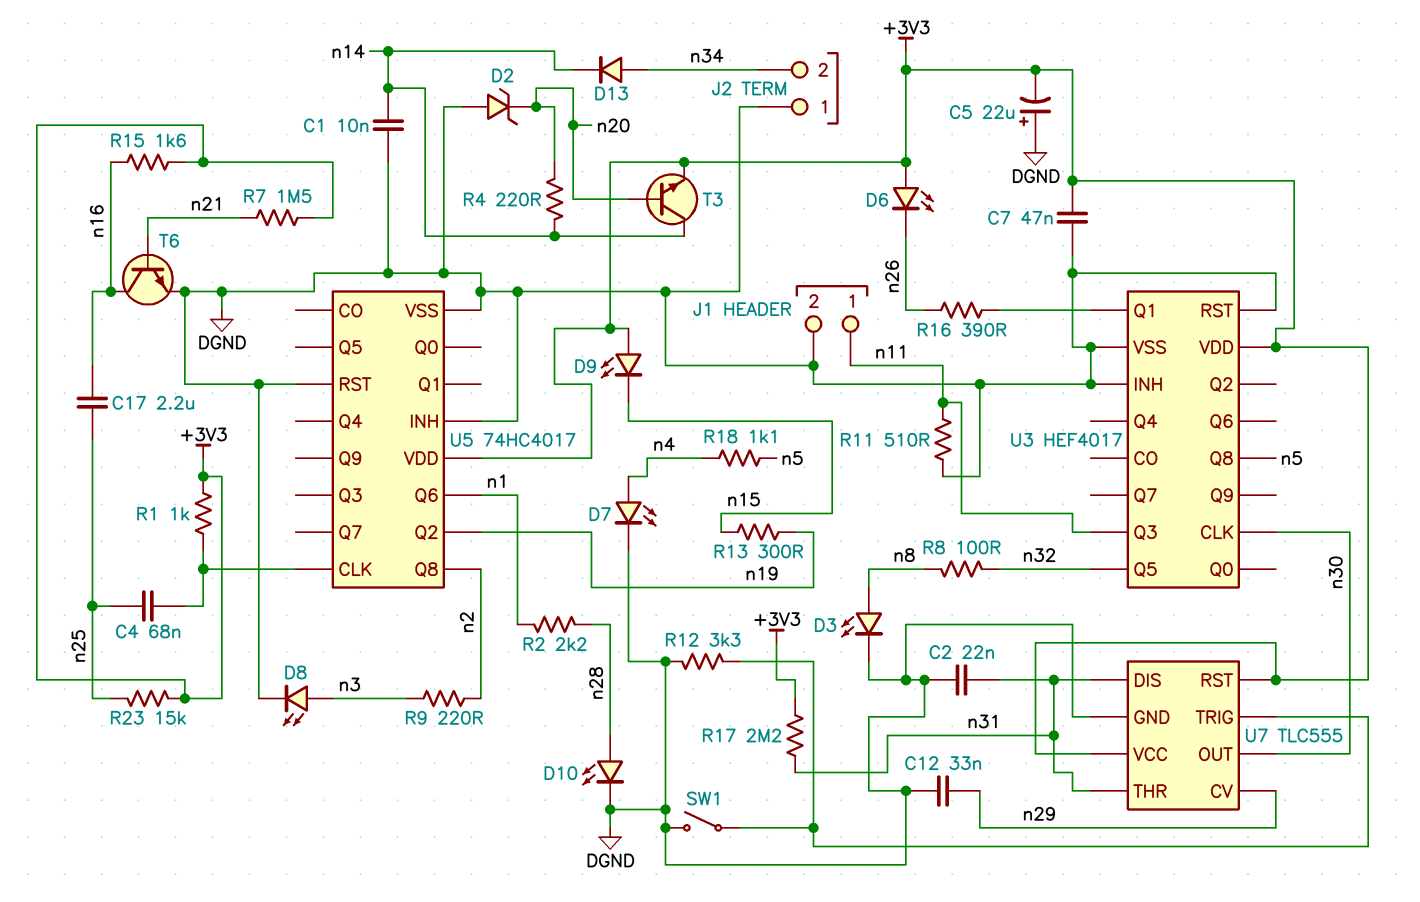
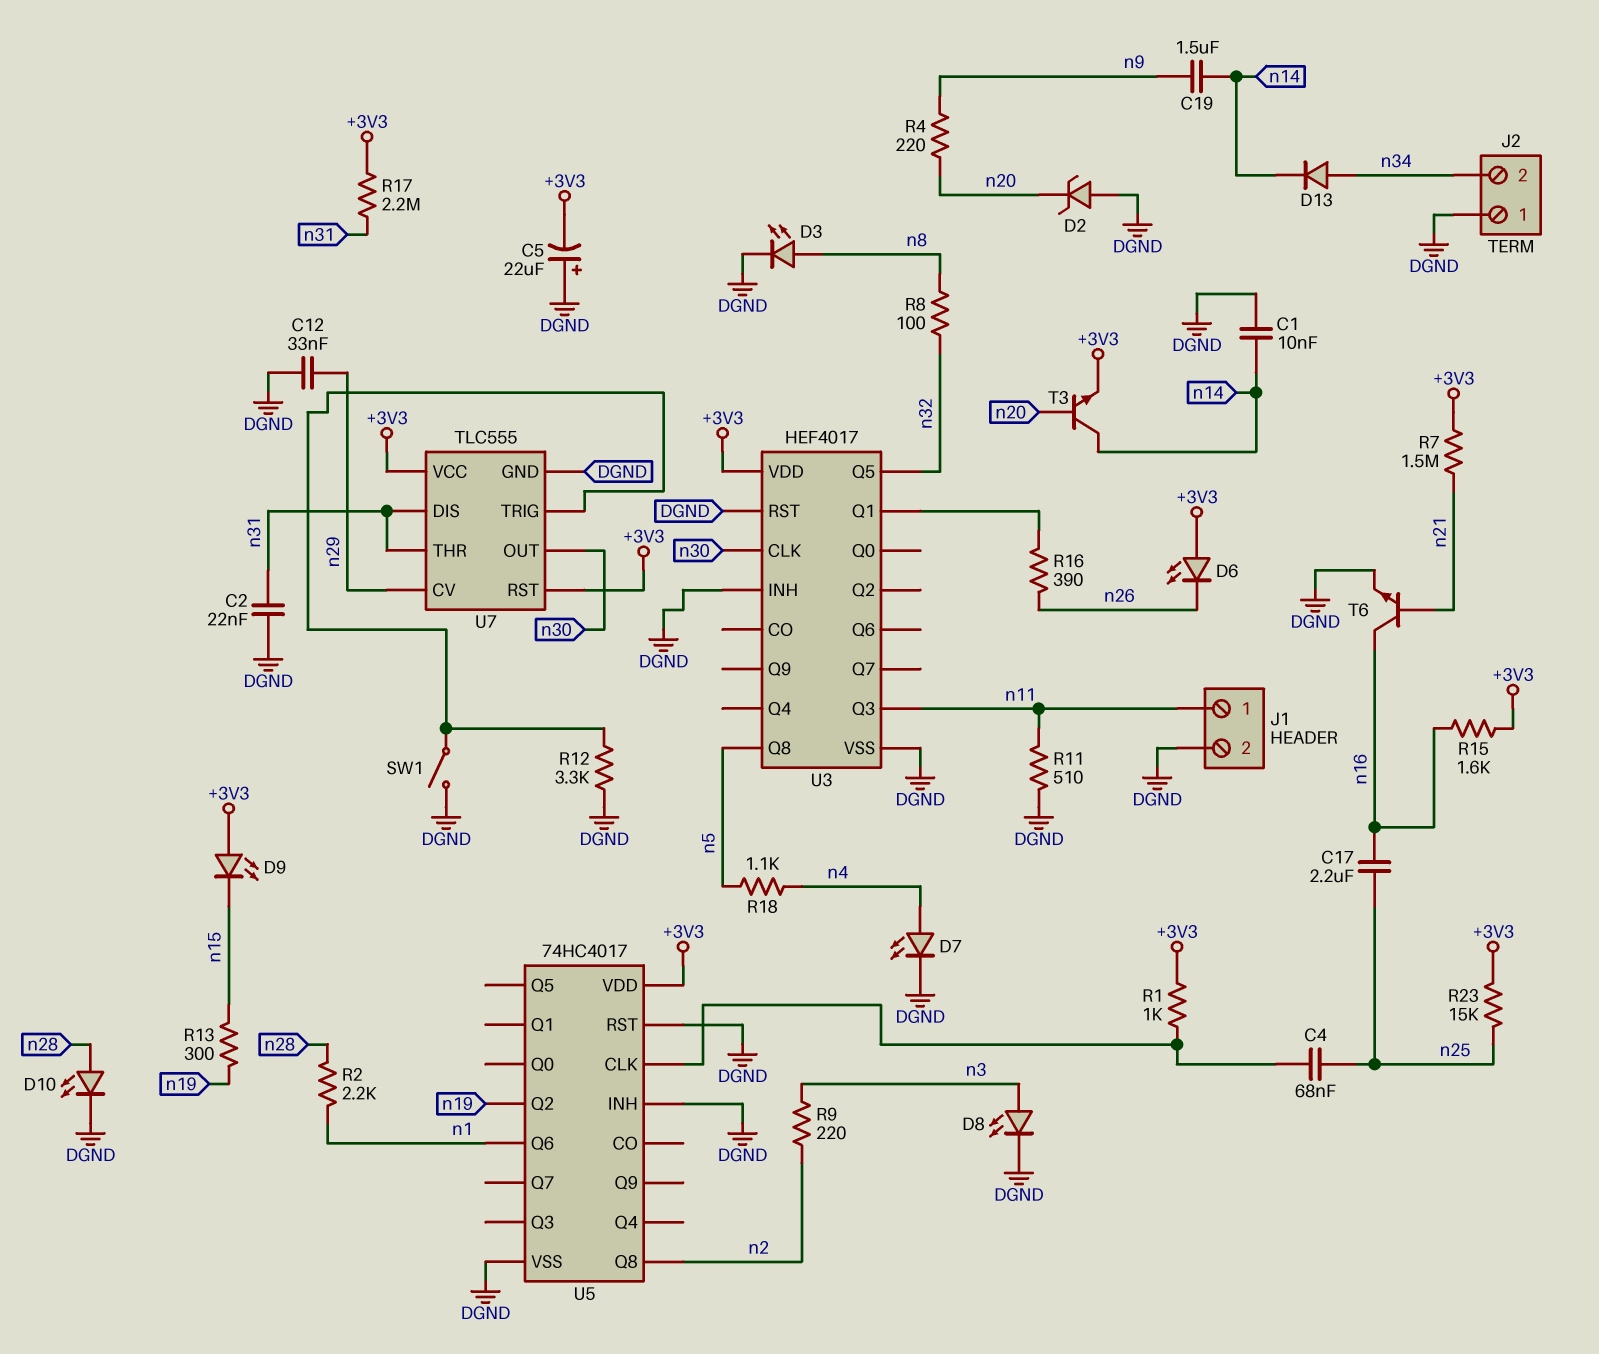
C7: 47nF (+3V3, DGND) -> none
C19: none -> 1.5uF (n9, n14)
R4: 220 (n14, n20) -> 220 (n9, n20)

